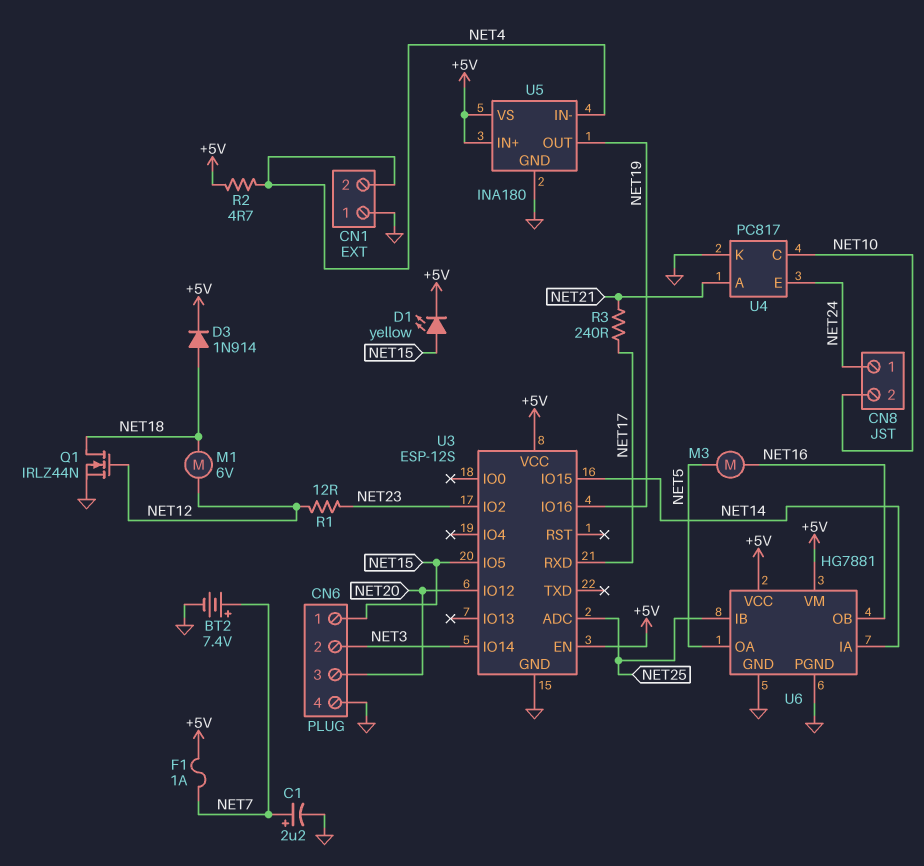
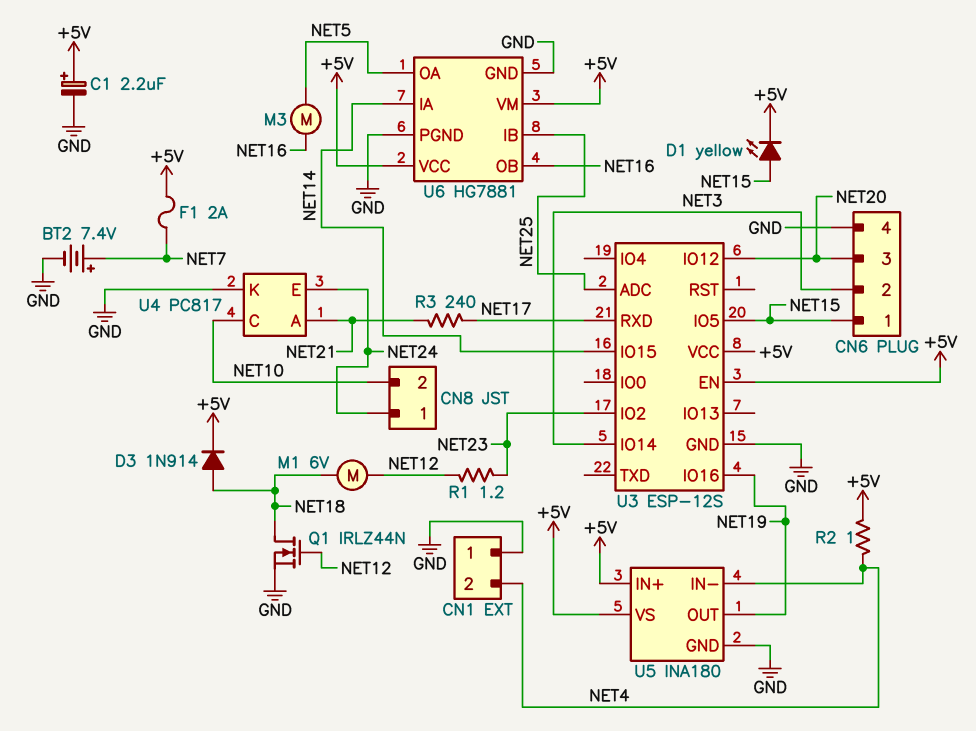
C1: 2.2uF (plus NET7, minus GND) -> 2.2uF (plus +5V, minus GND)
F1: 1A (+5V, NET7) -> 2A (+5V, NET7)
R1: 12 (NET12, NET23) -> 1.2 (NET12, NET23)
R2: 4.7 (+5V, NET4) -> 1 (+5V, NET4)

